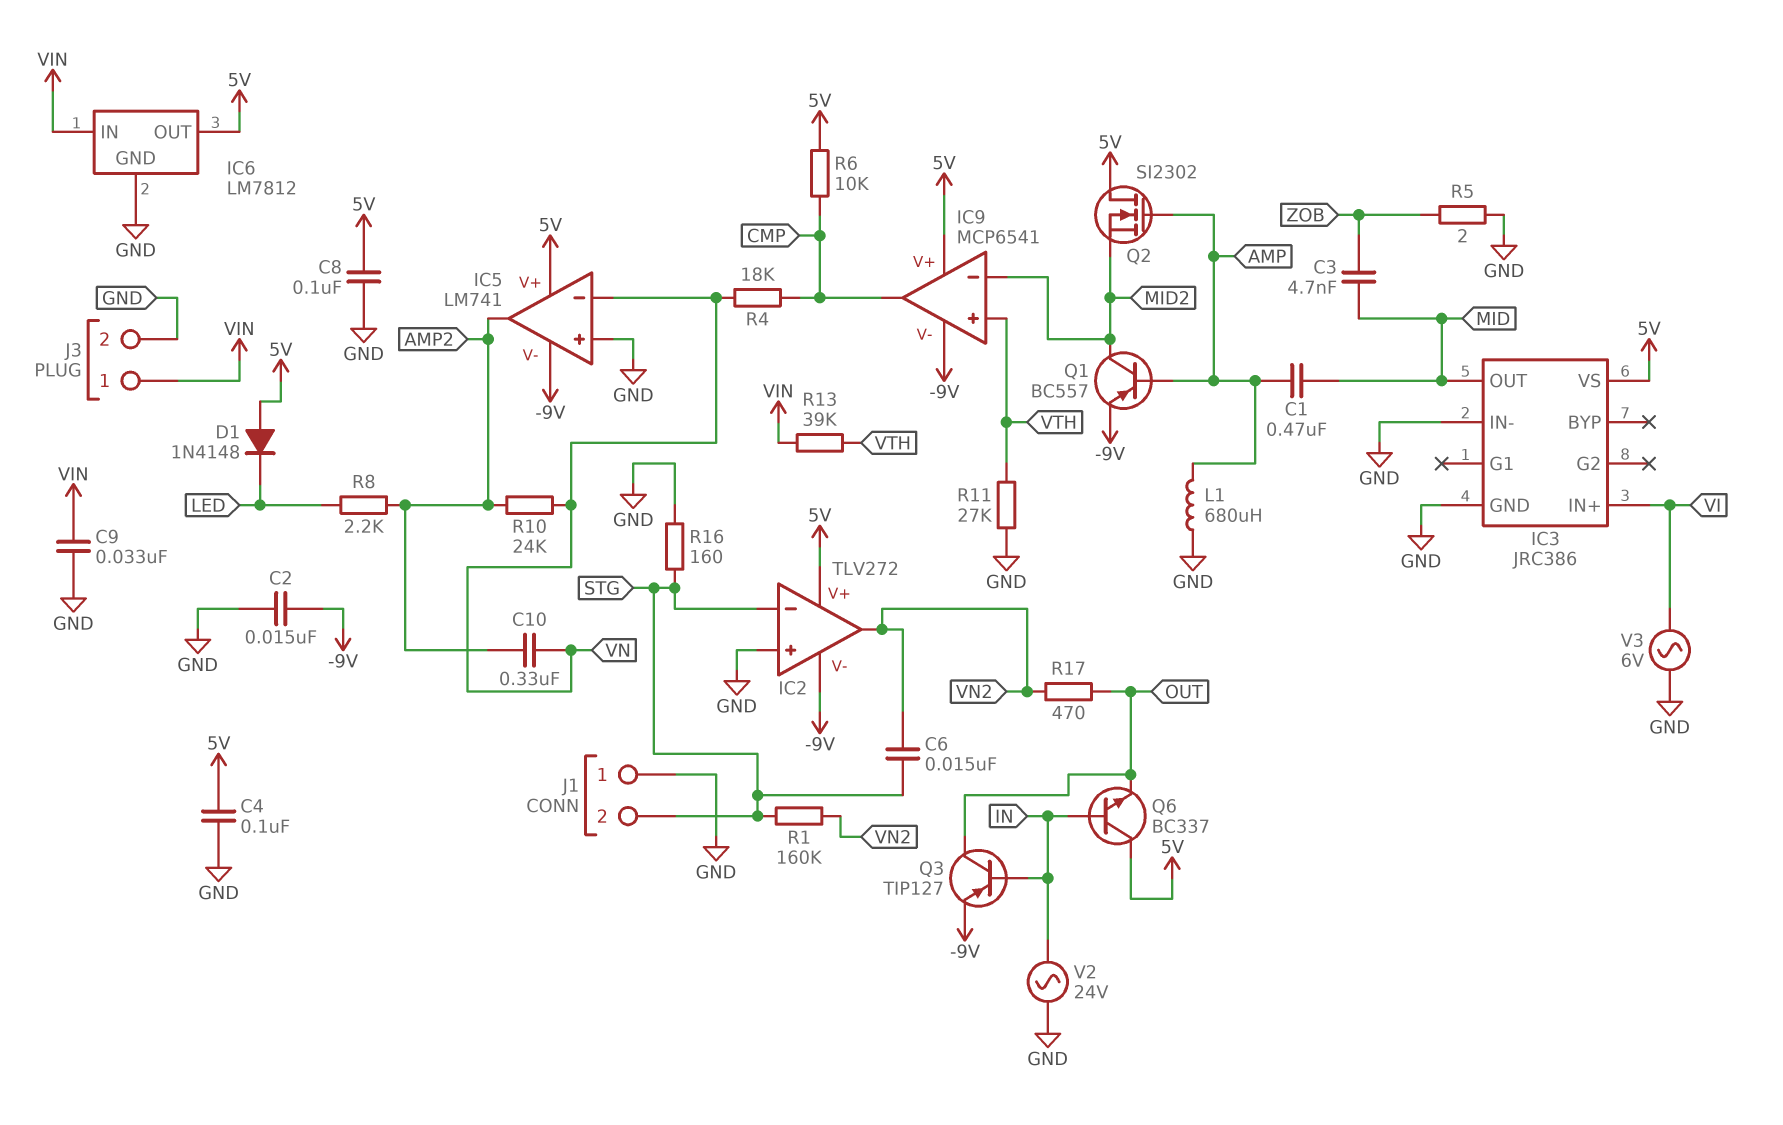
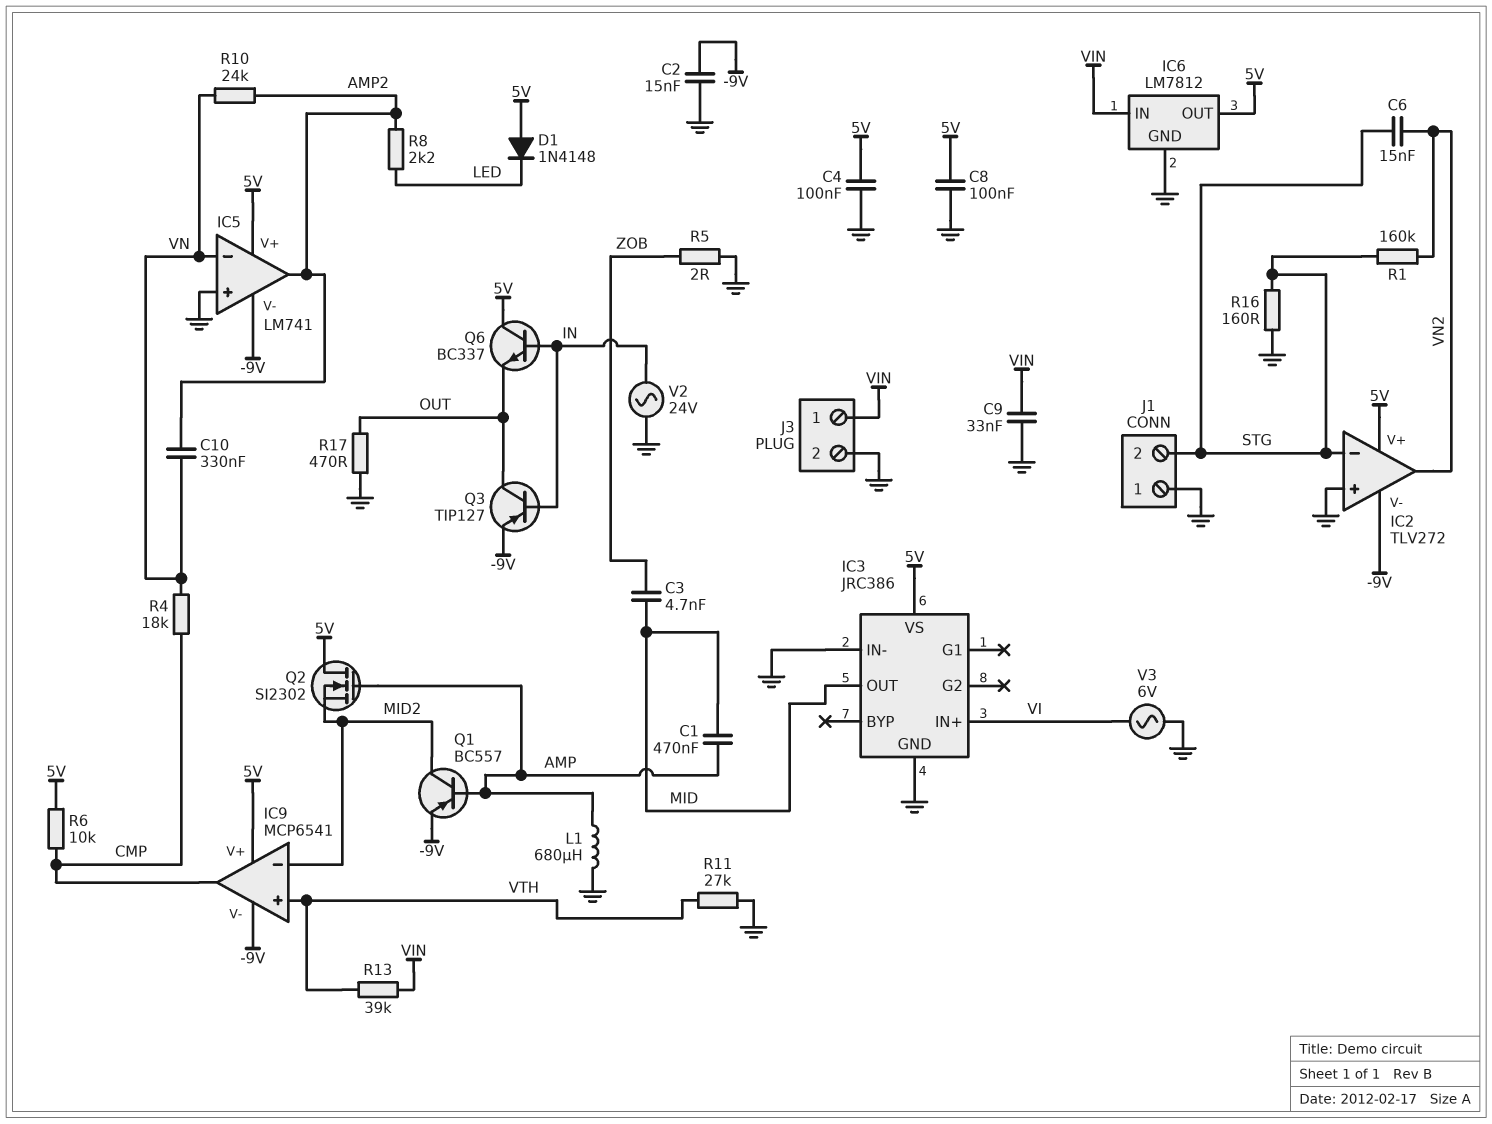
R17: 470 (OUT, VN2) -> 470 (GND, OUT)

